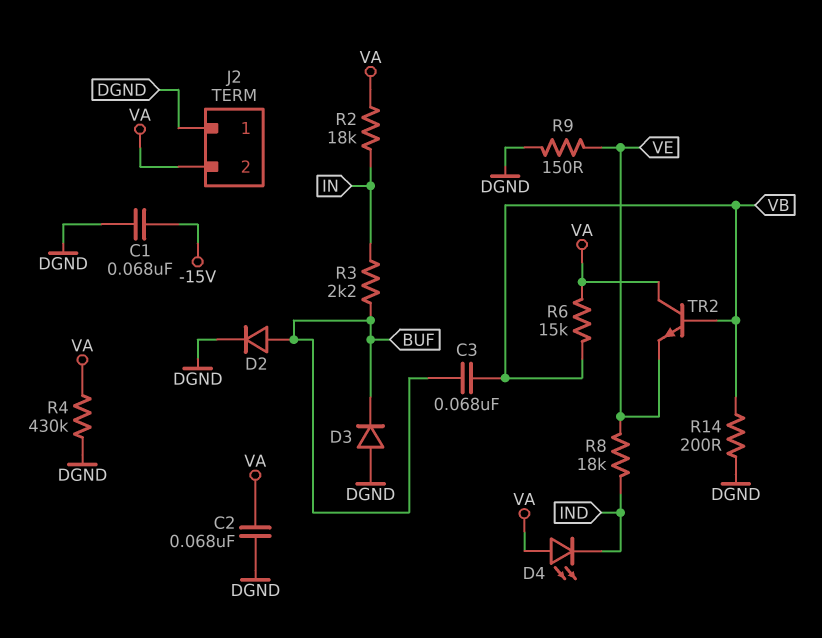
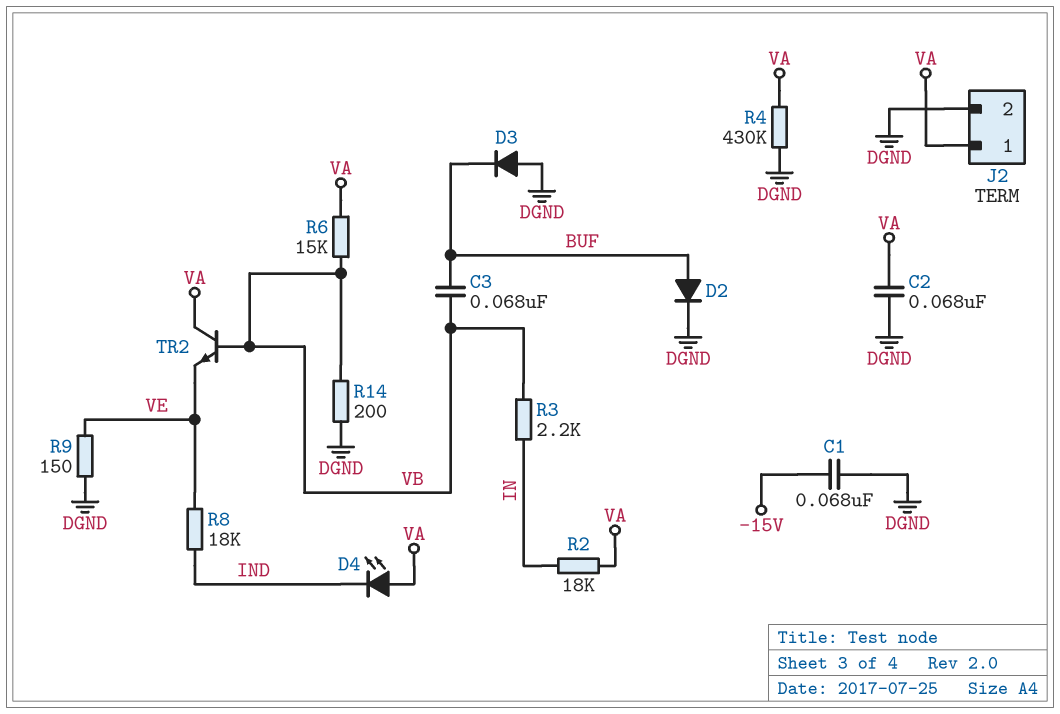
J2 pin 1: DGND -> VA
J2 pin 2: VA -> DGND
R3: 2.2k (BUF, IN) -> 2.2k (IN, VB)

